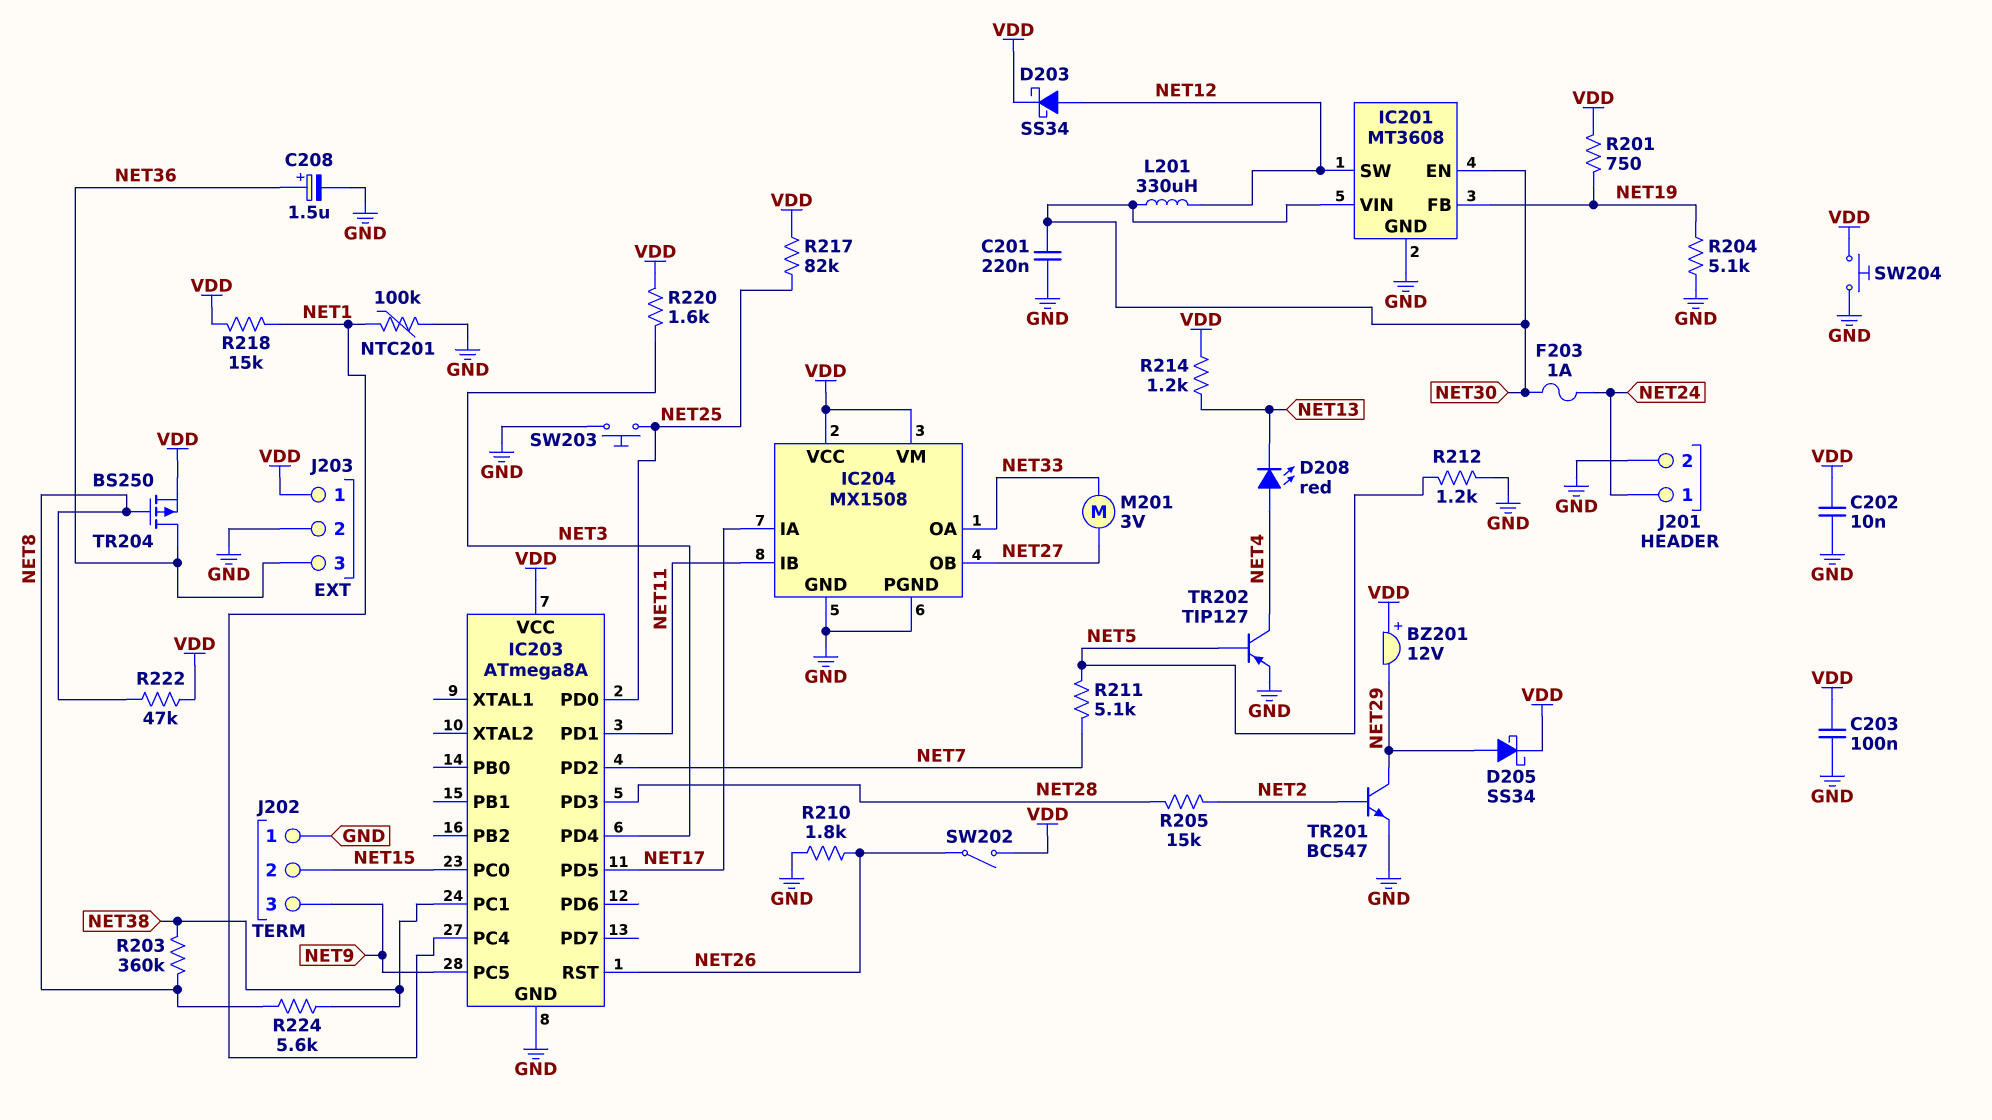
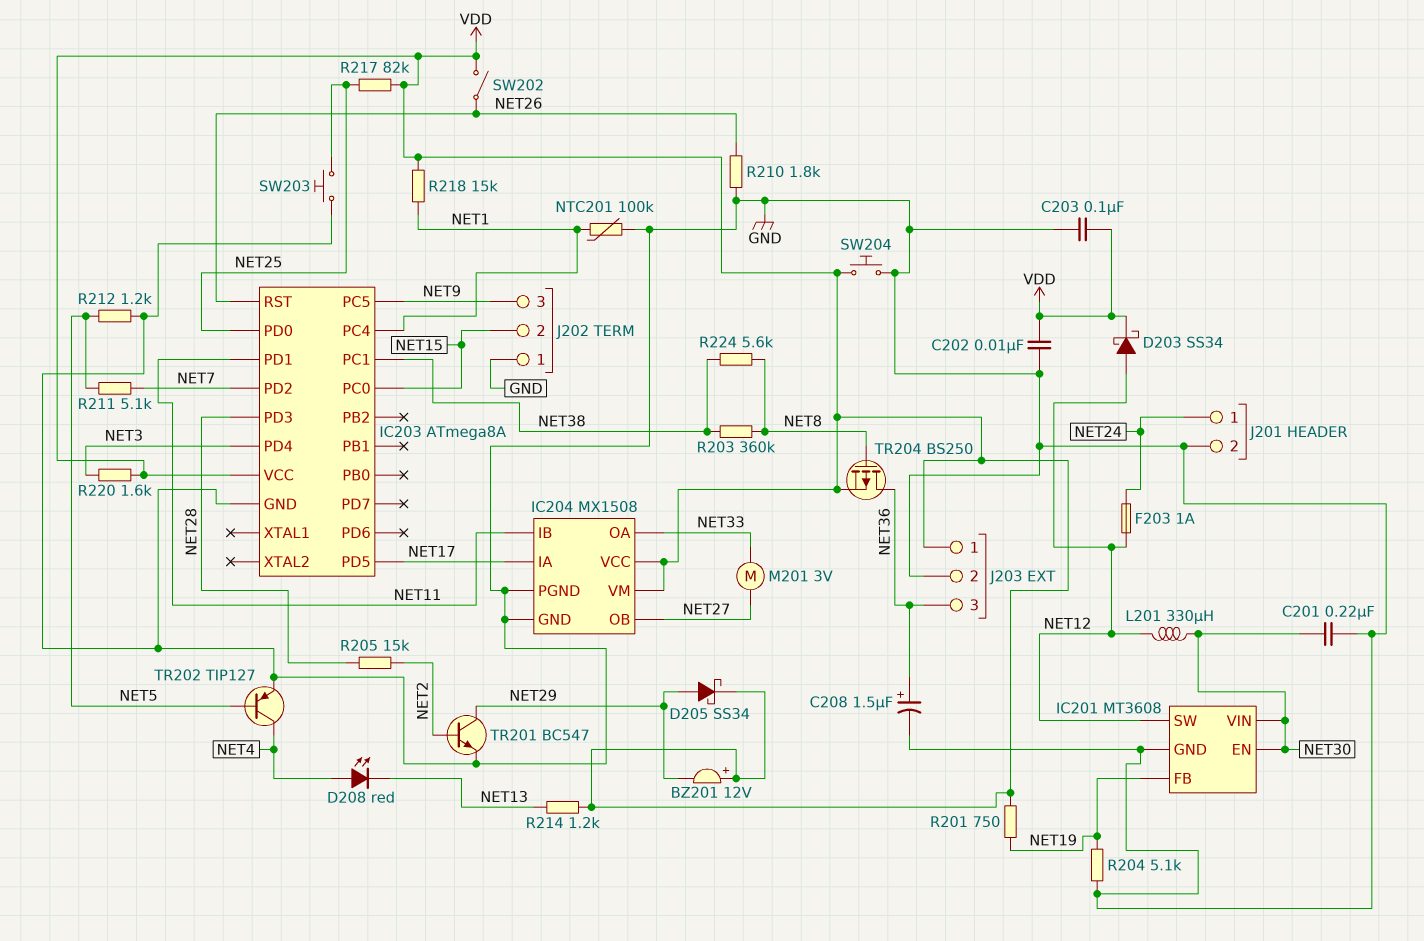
F203: 1A (NET24, NET30) -> 1A (NET12, NET24)
R222: 47k (NET8, VDD) -> none

